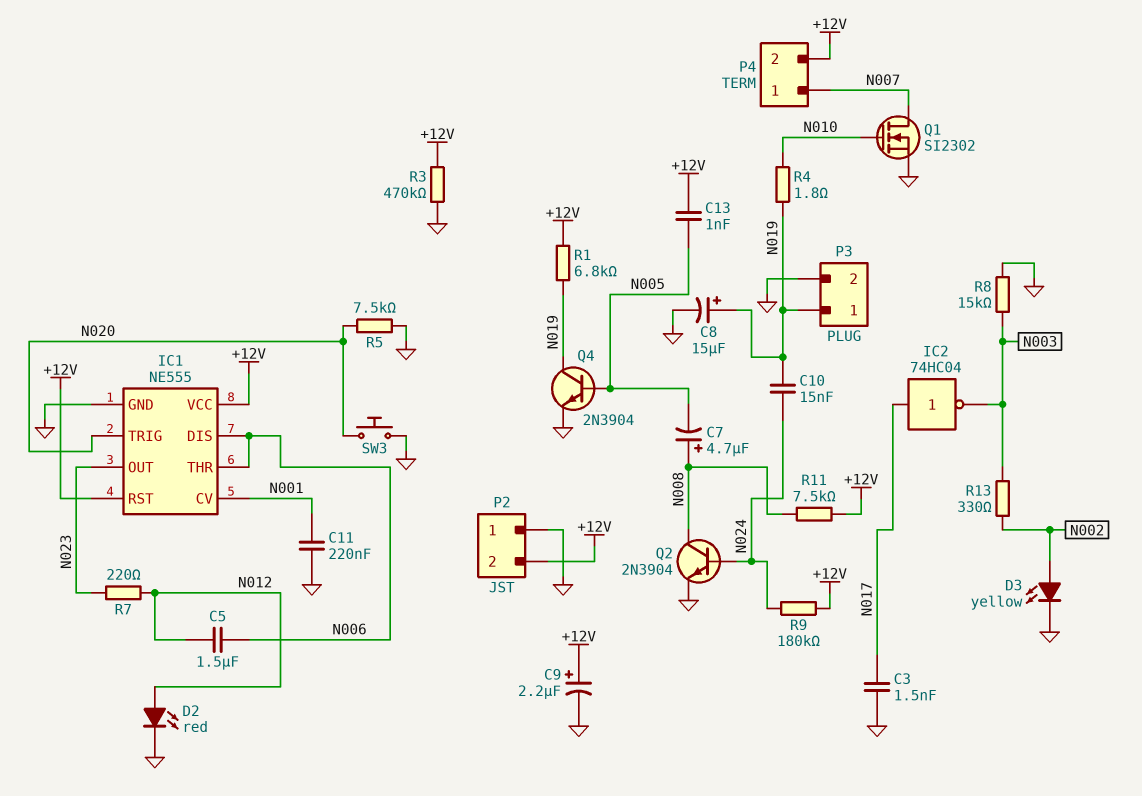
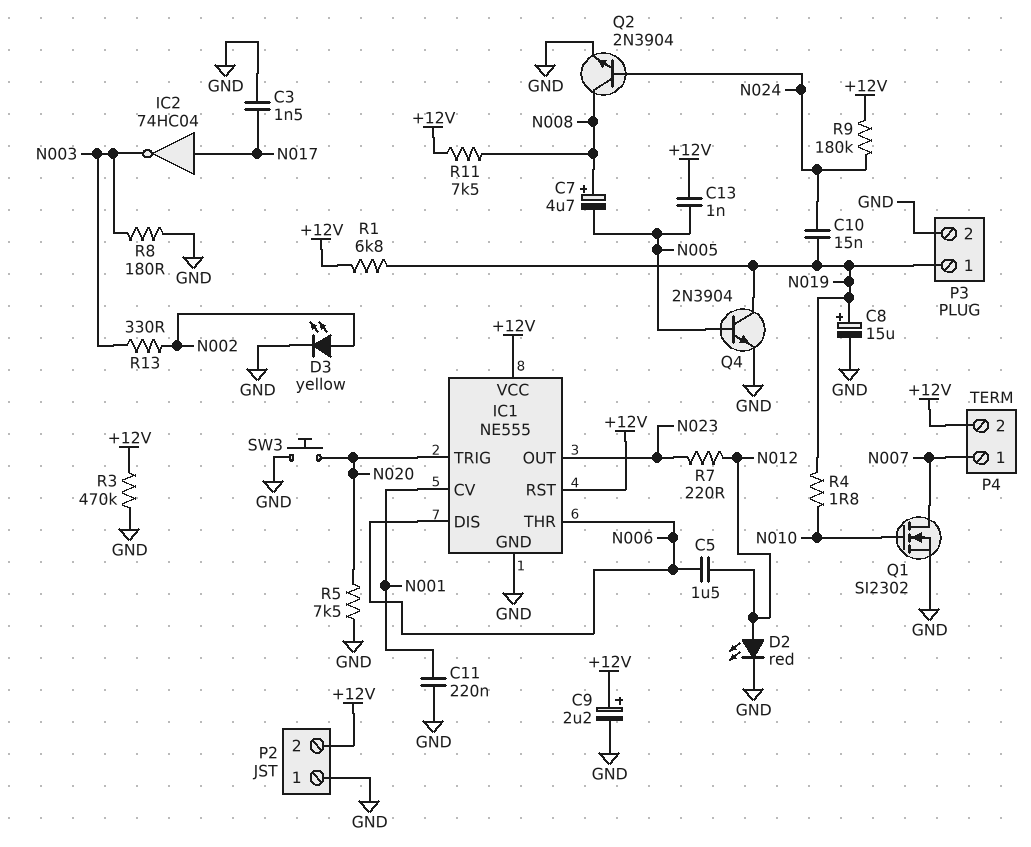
R8: 15k (GND, N003) -> 180 (GND, N003)

